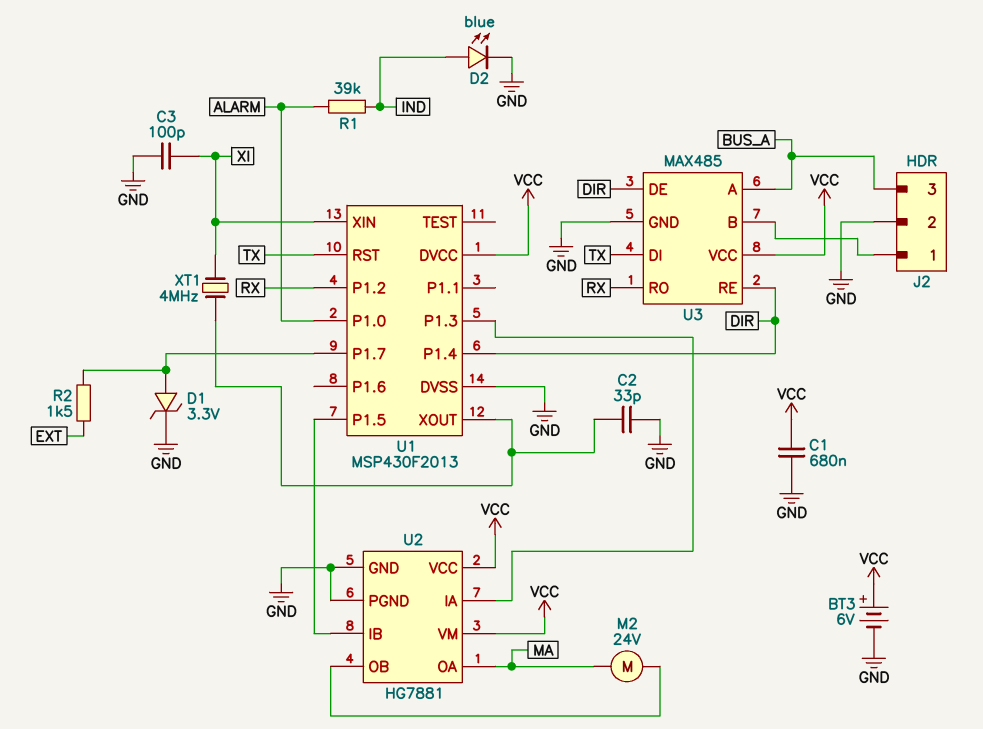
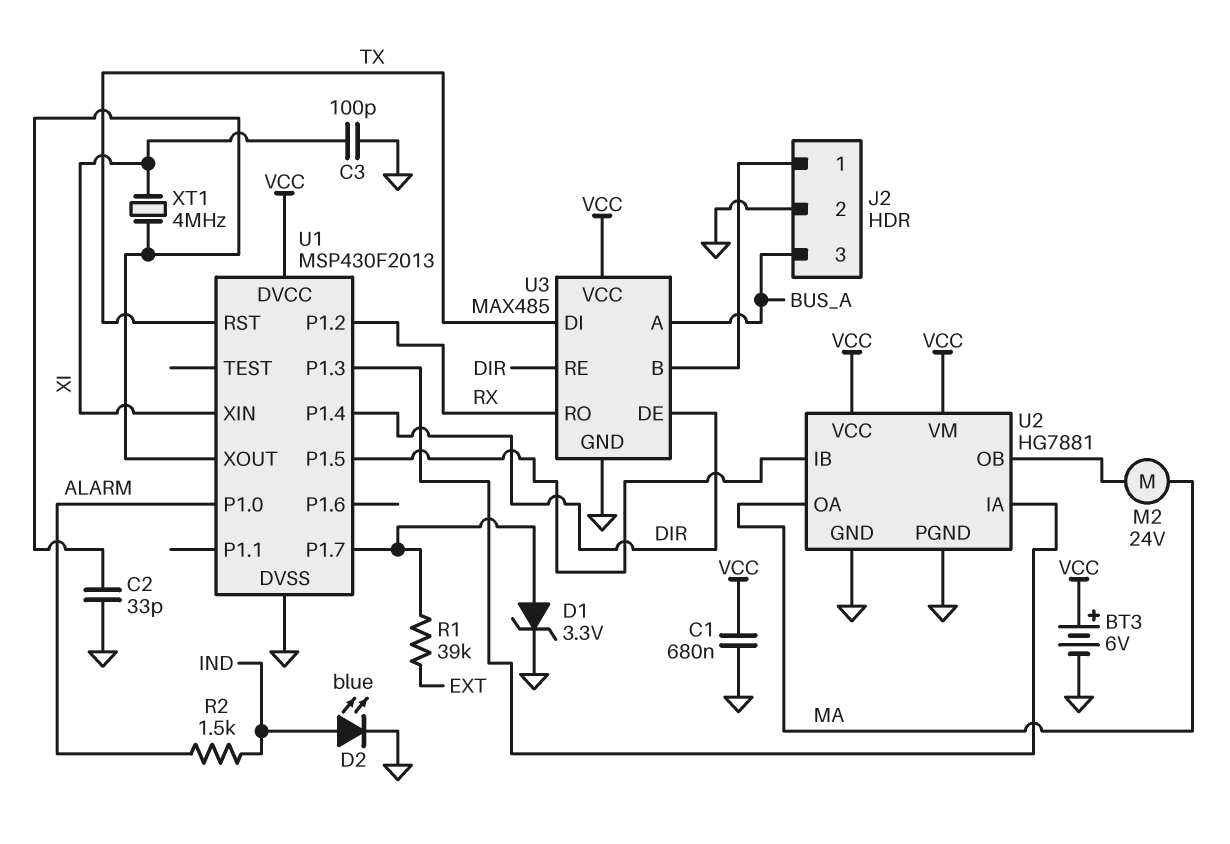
R1: 39k (ALARM, IND) -> 39k (EXT, U1/P1.7)
R2: 1.5k (EXT, U1/P1.7) -> 1.5k (ALARM, IND)

